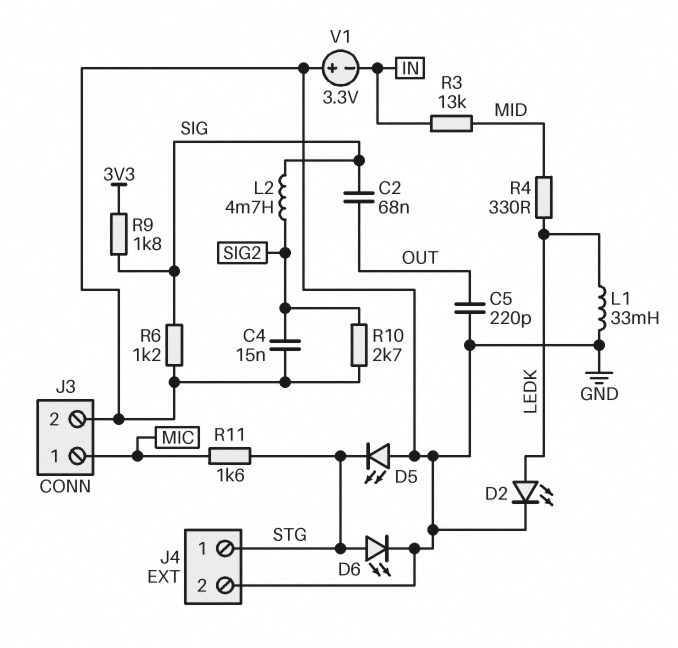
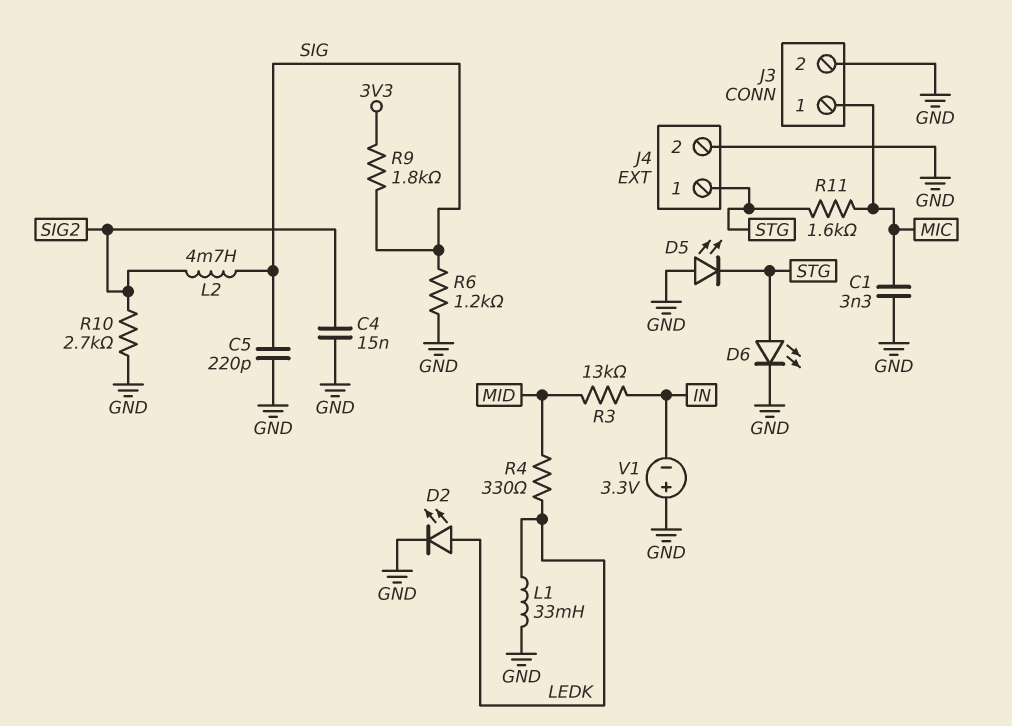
C1: none -> 3.3nF (GND, MIC)
C2: 68nF (OUT, SIG) -> none
C5: 220pF (GND, OUT) -> 220pF (GND, SIG)

